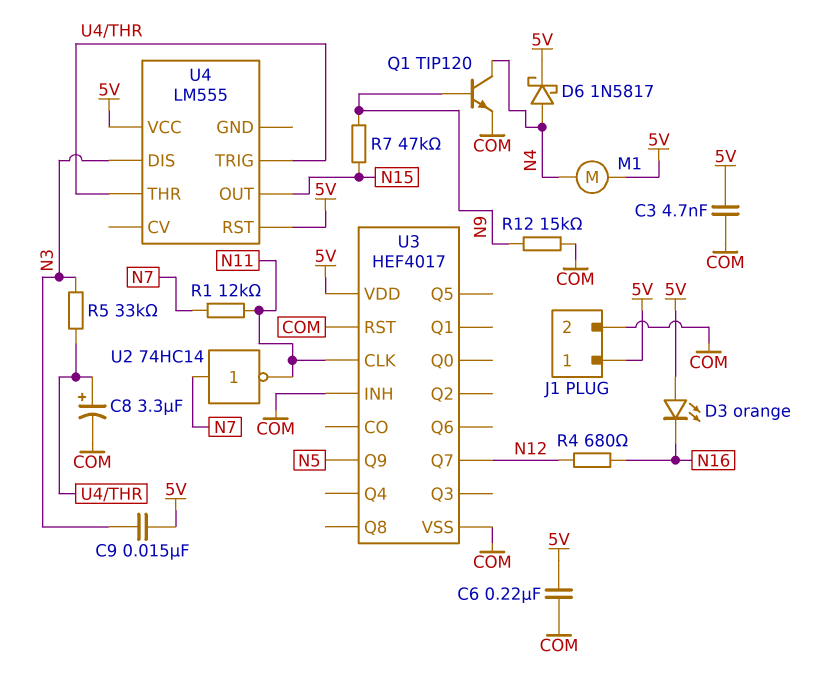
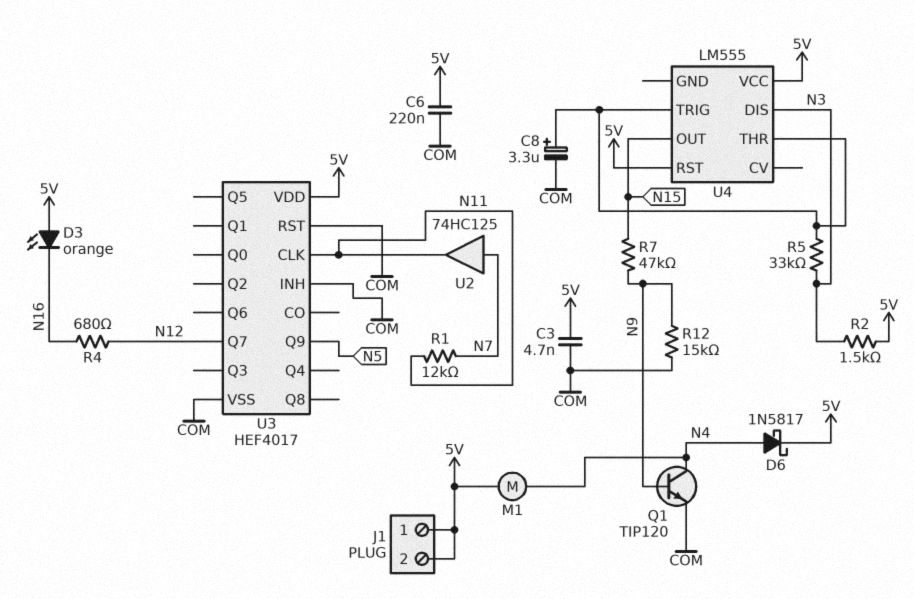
C9: 15nF (5V, N3) -> none
J1 pin 2: COM -> 5V
R2: none -> 1.5k (5V, N3)
U2: NOT 74HC14 (in N7, out N11) -> buffer 74HC125 (in N7, out N11)

